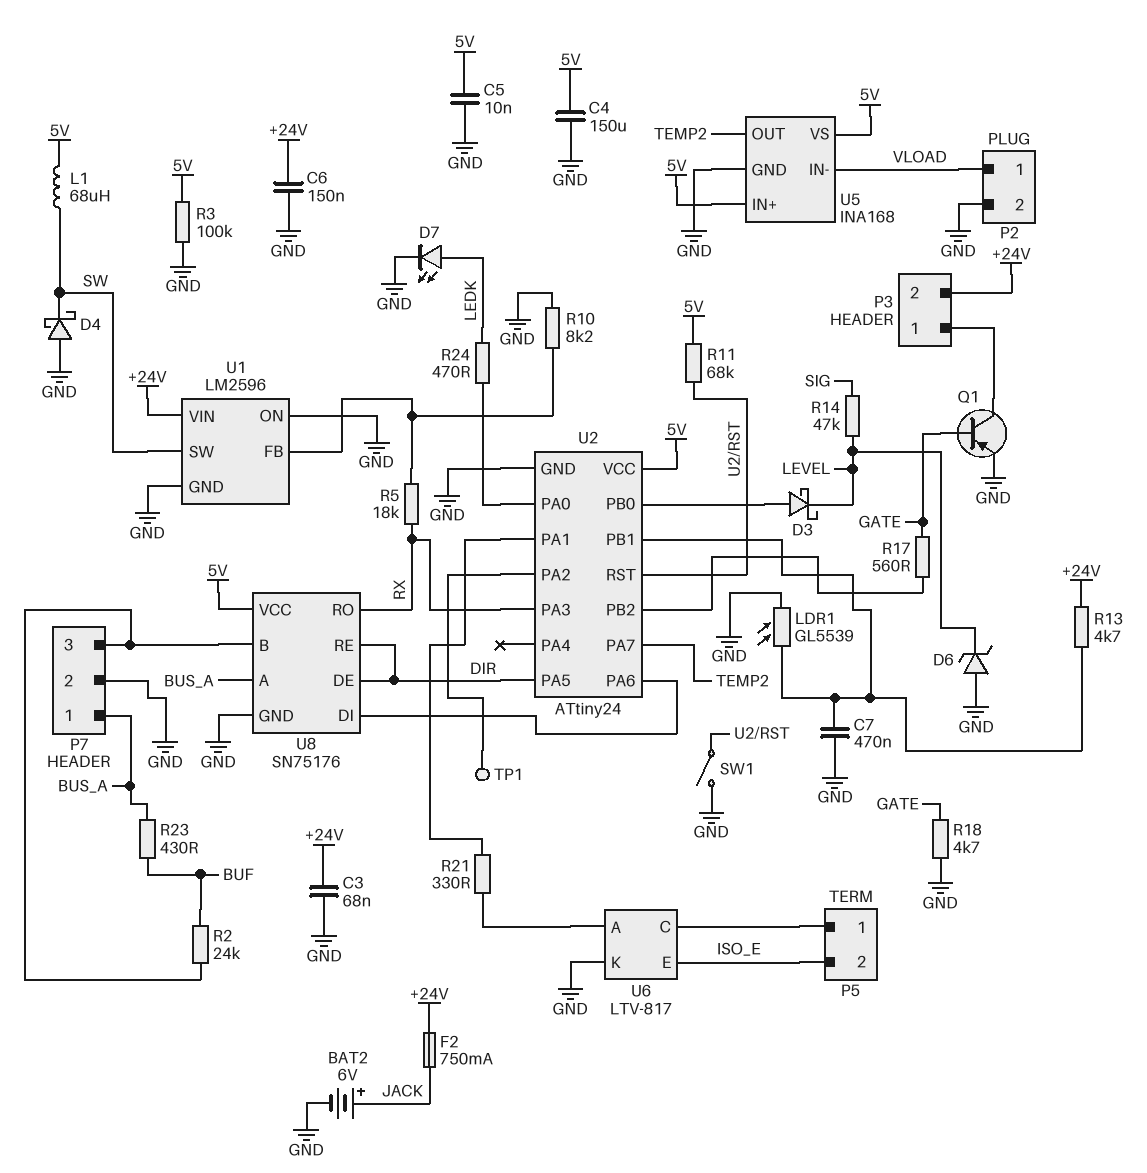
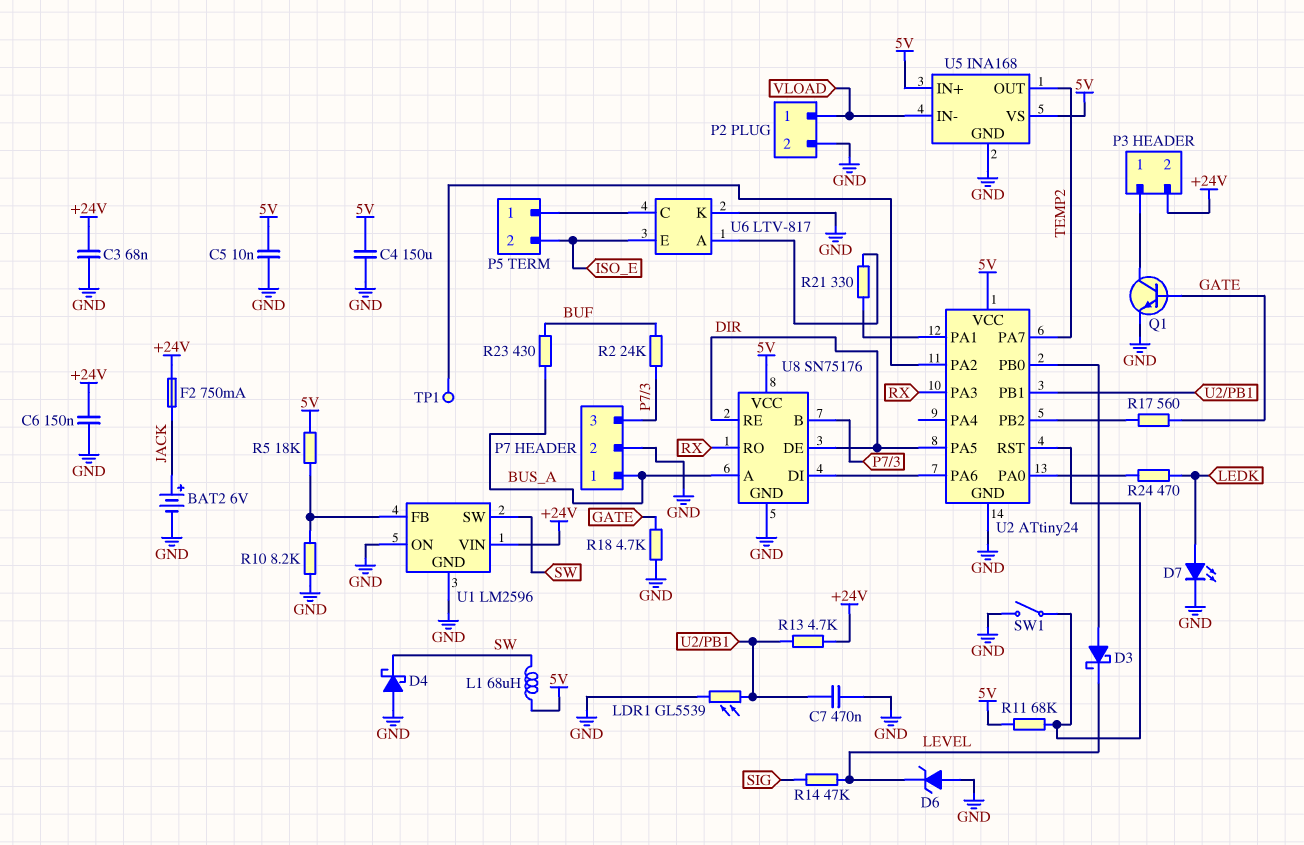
Q1: PNP (B GATE, C P3/1, E GND) -> NPN (B GATE, C P3/1, E GND)
R3: 100k (5V, GND) -> none
R5: 18k (RX, U1/FB) -> 18k (5V, U1/FB)

